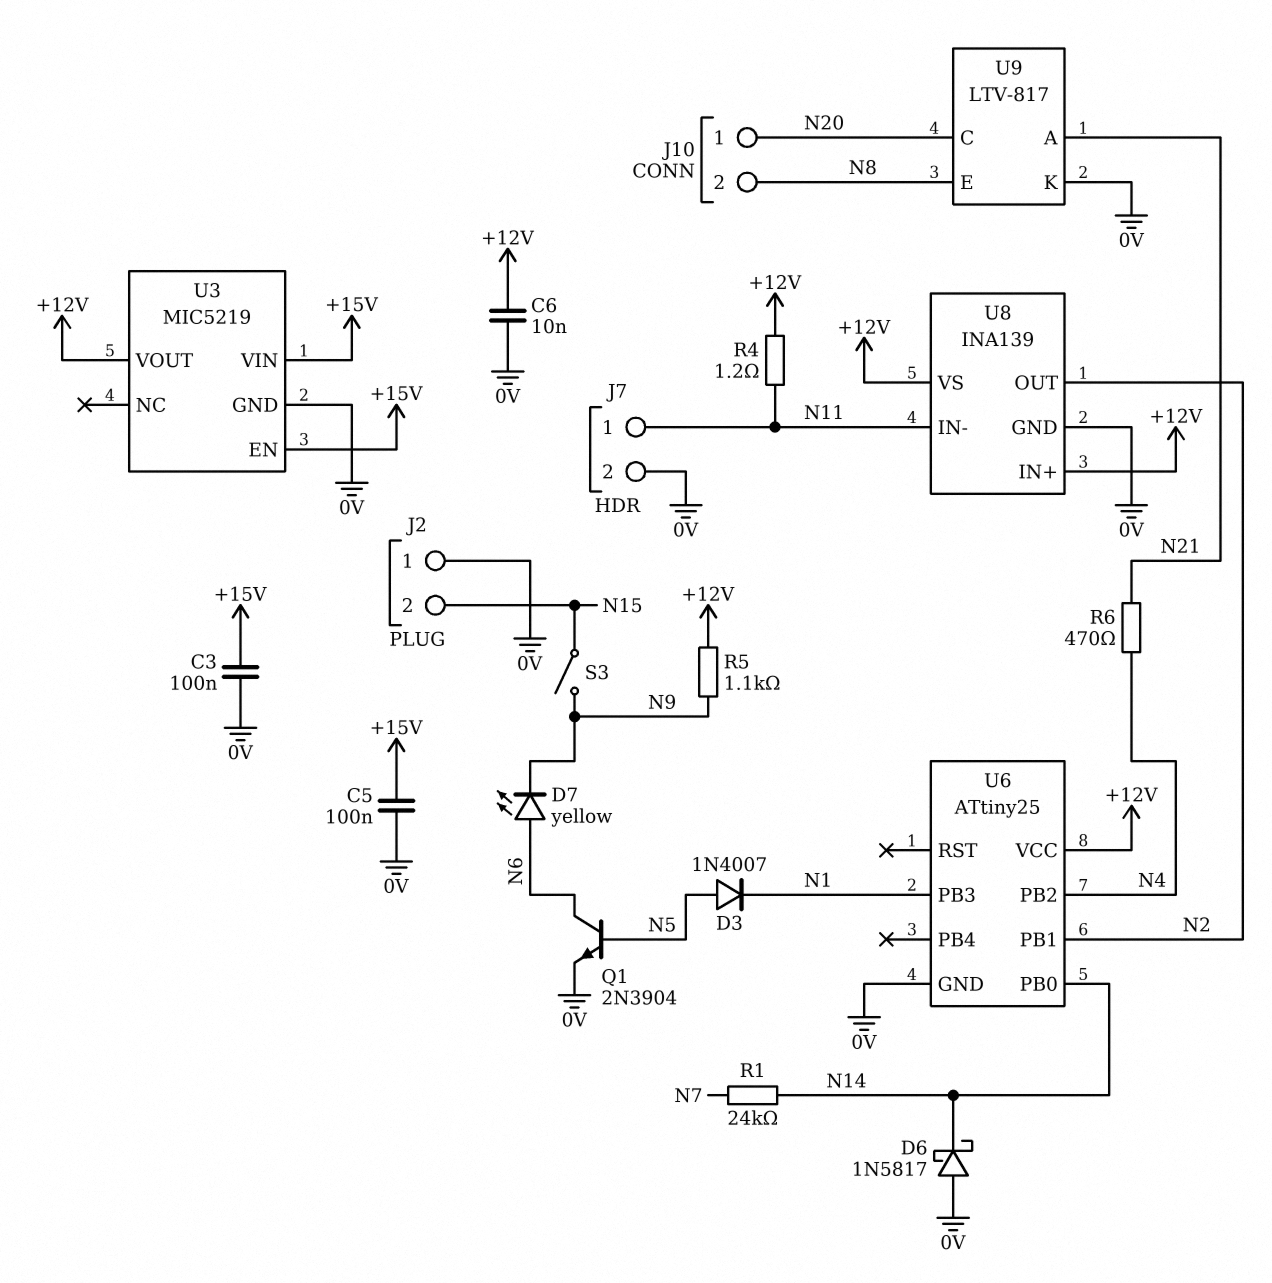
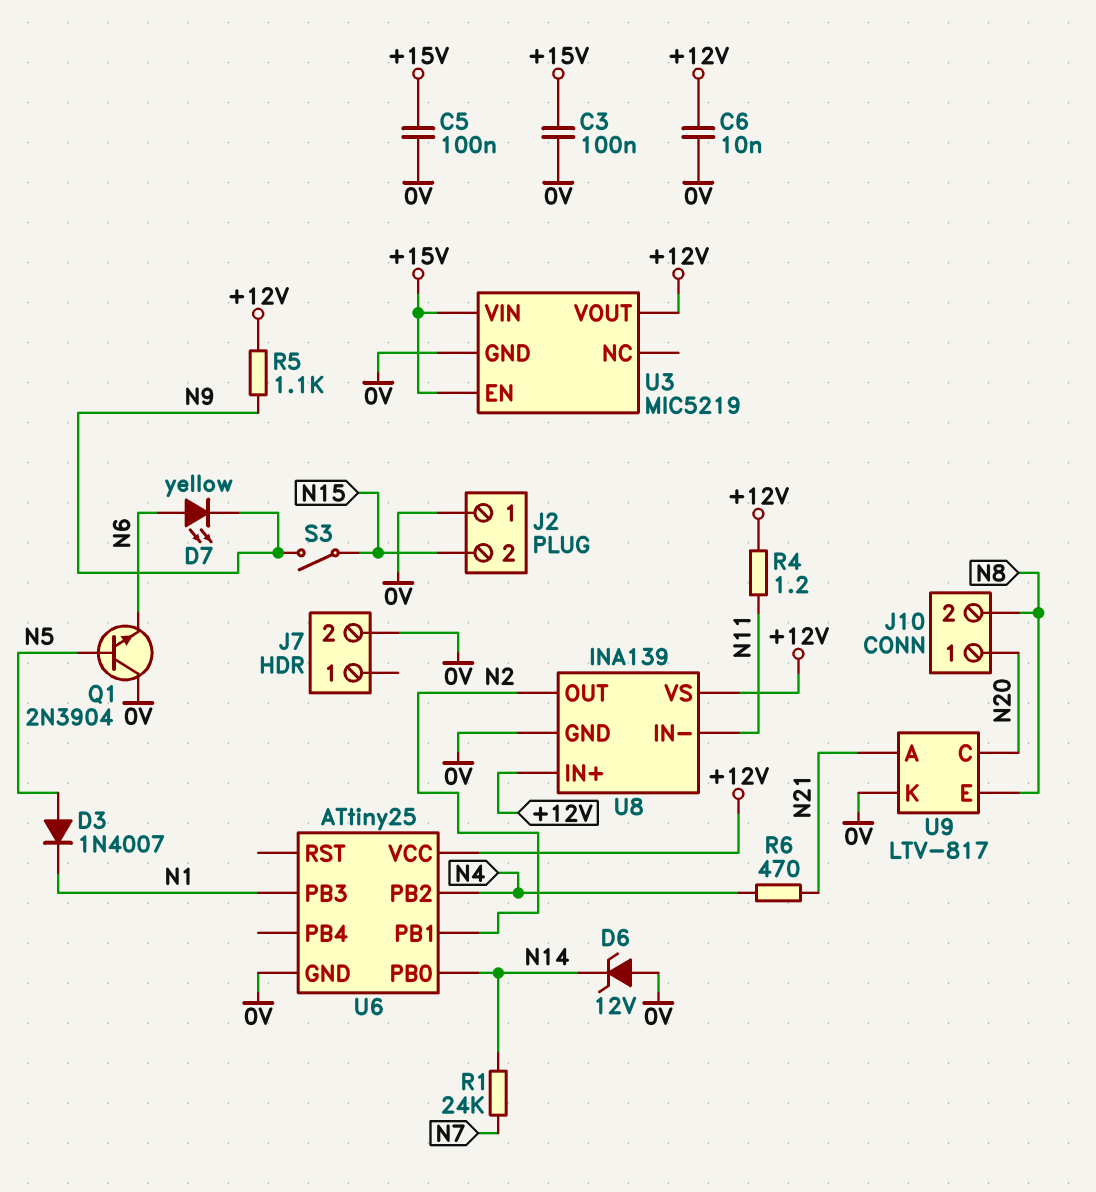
D6: schottky 1N5817 (A 0V, K N14) -> zener 12V (A 0V, K N14)
J7 pin 1: N11 -> none
Q1: NPN 2N3904 (B N5, C N6, E 0V) -> NPN 2N3904 (B N5, C 0V, E N6)

